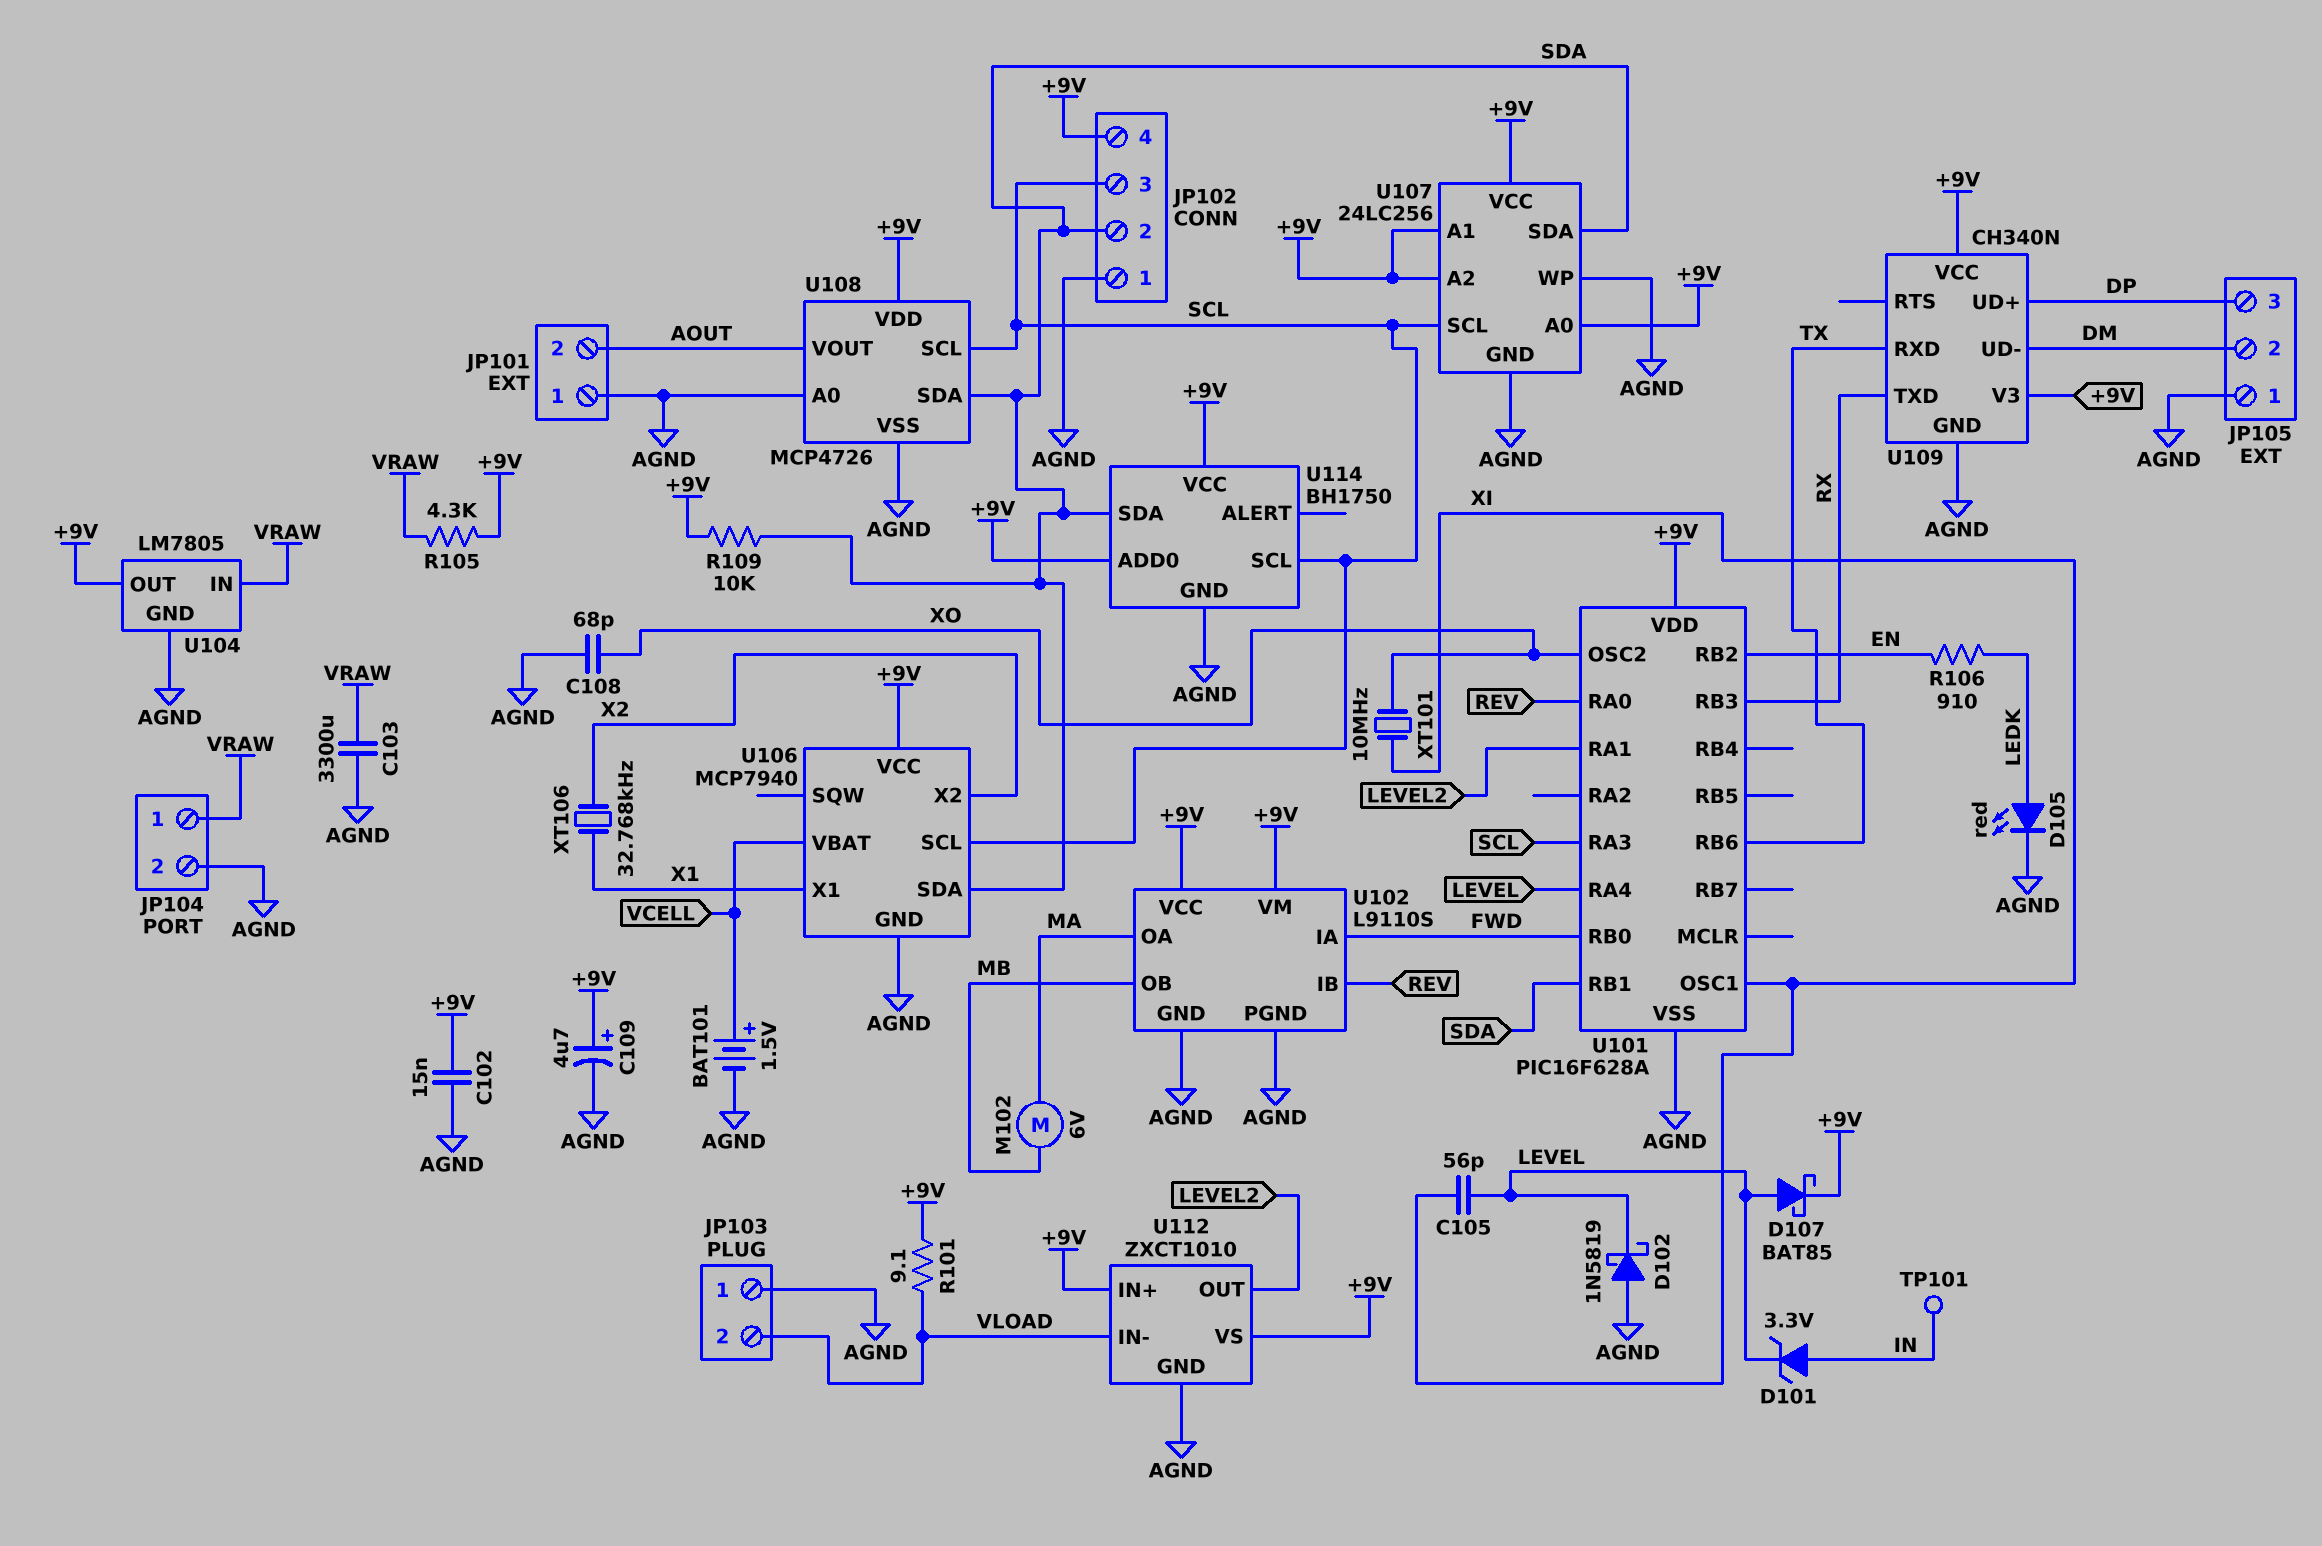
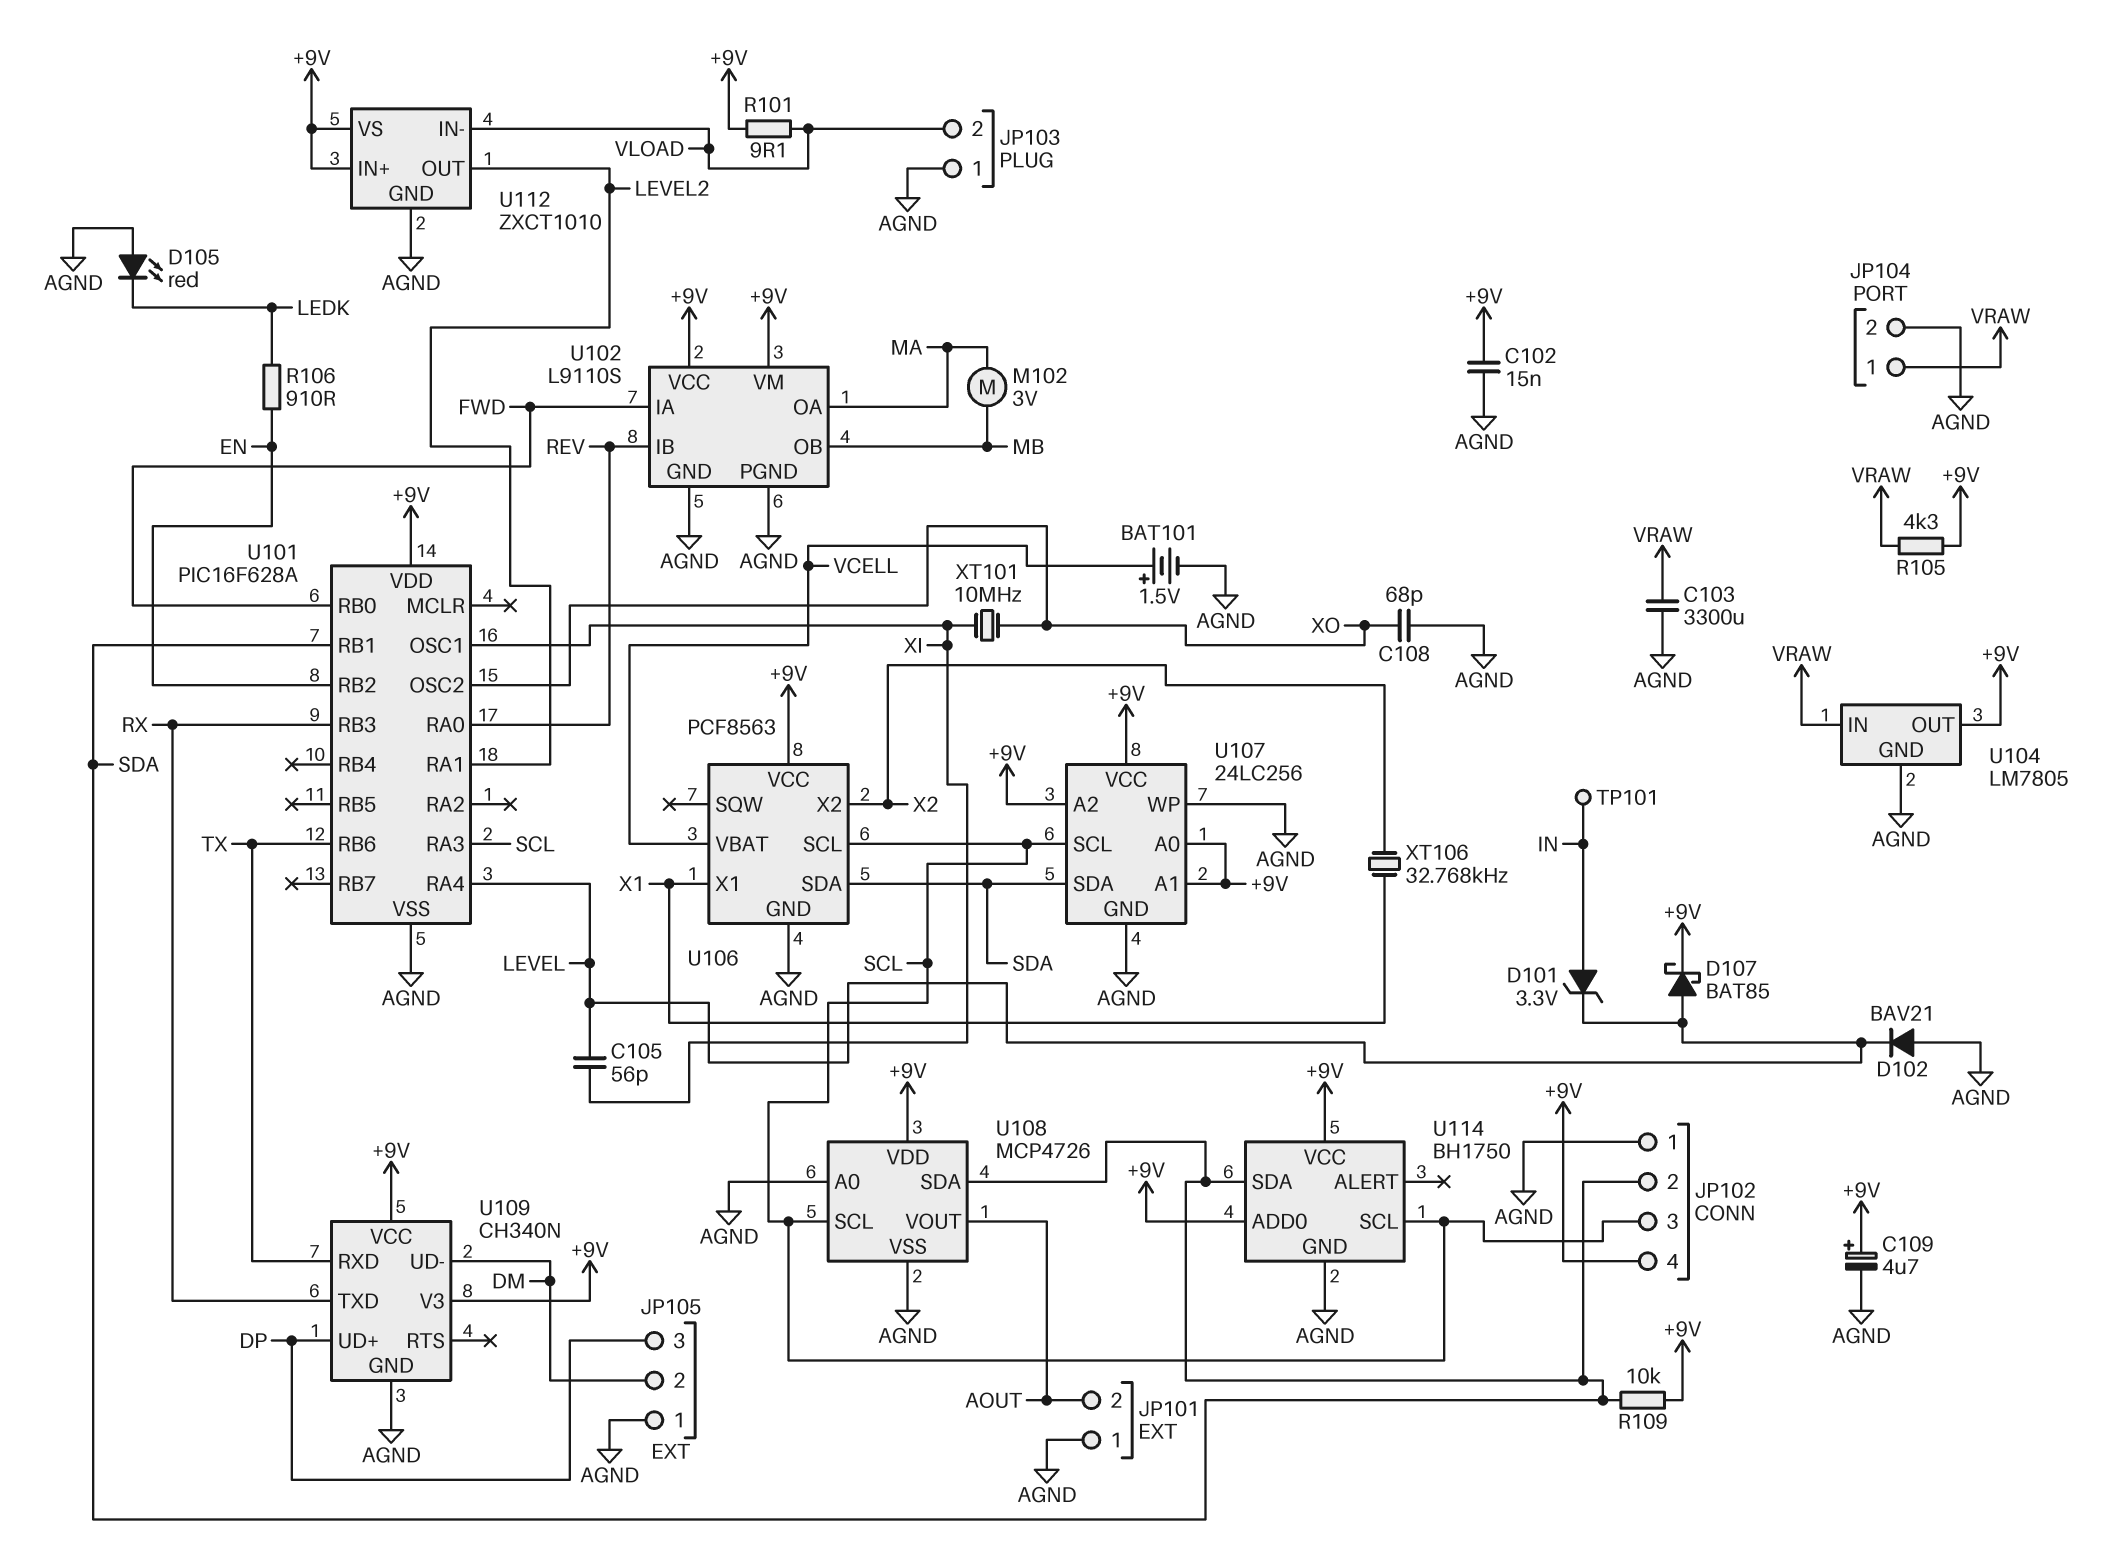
D102: schottky 1N5819 (A AGND, K LEVEL) -> diode BAV21 (A AGND, K LEVEL)
D105: LED red (A LEDK, K AGND) -> LED red (A AGND, K LEDK)
M102: motor 6V (MA, MB) -> motor 3V (MA, MB)
U106: MCP7940 -> PCF8563

